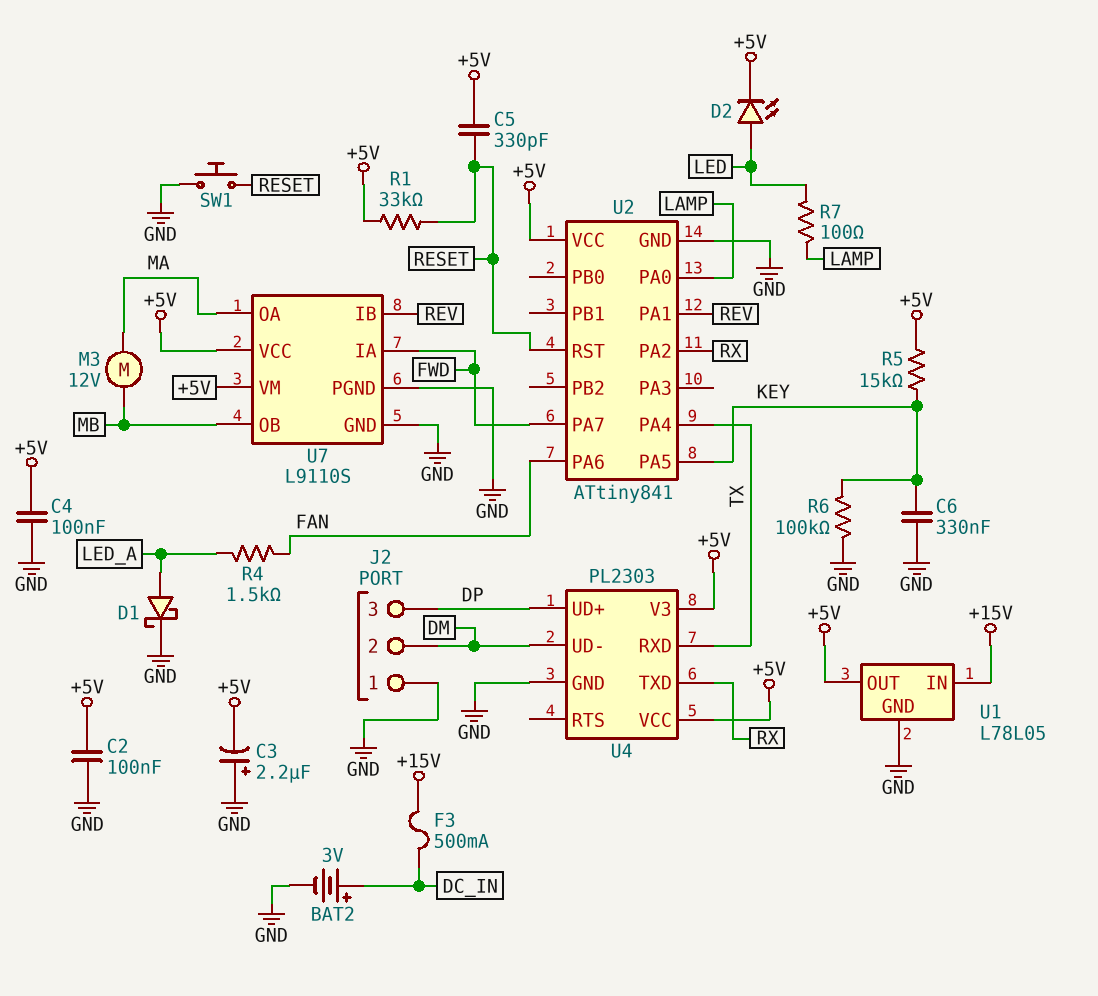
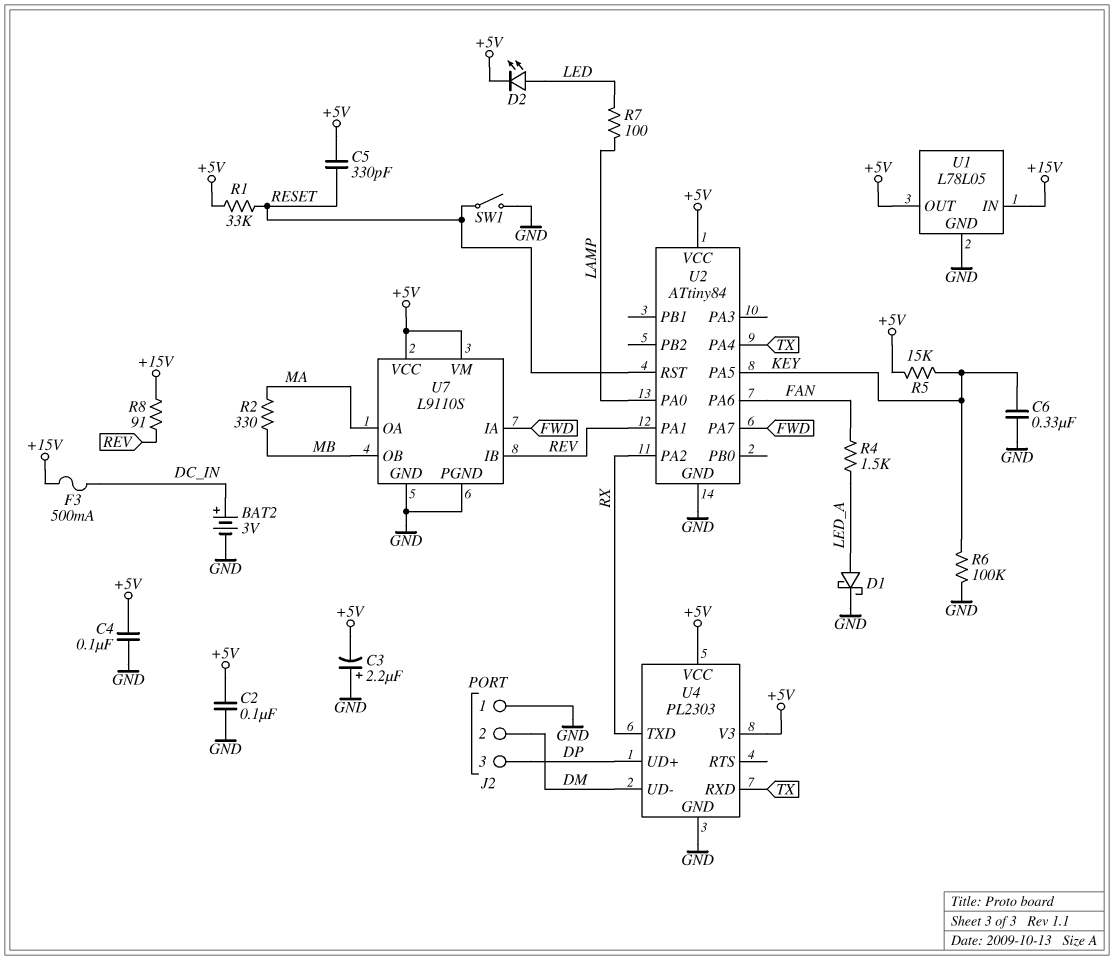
M3: motor 12V (MA, MB) -> none
R2: none -> 330 (MA, MB)
R8: none -> 91 (+15V, REV)
SW1: button (GND, RESET) -> switch (GND, RESET)
U2: ATtiny841 -> ATtiny84

